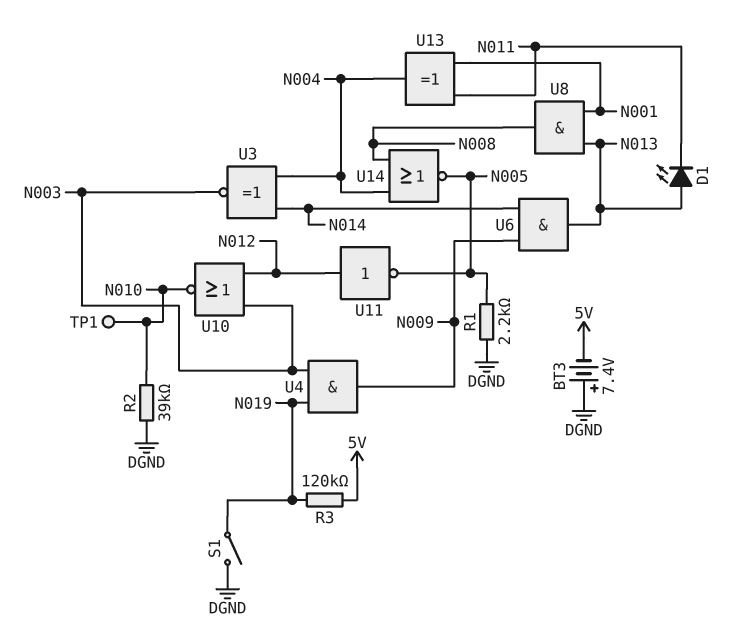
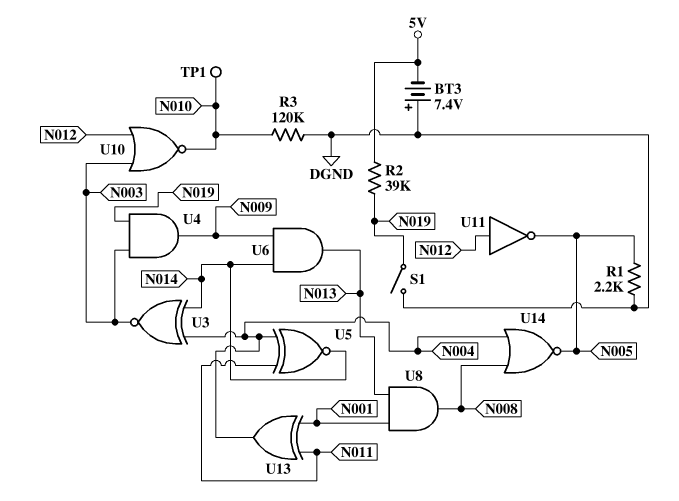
D1: LED (A N013, K N011) -> none
R2: 39k (DGND, N010) -> 39k (5V, N019)
R3: 120k (5V, N019) -> 120k (DGND, N010)
U5: none -> XNOR (in N004, in N011, out N014)

